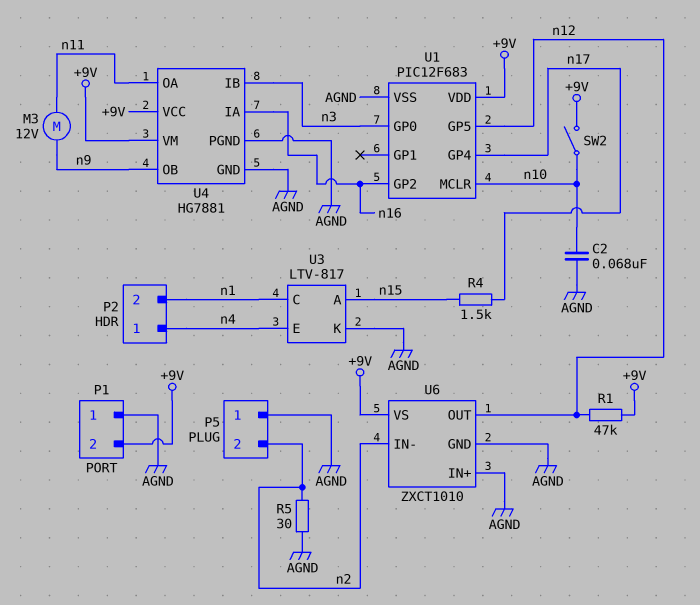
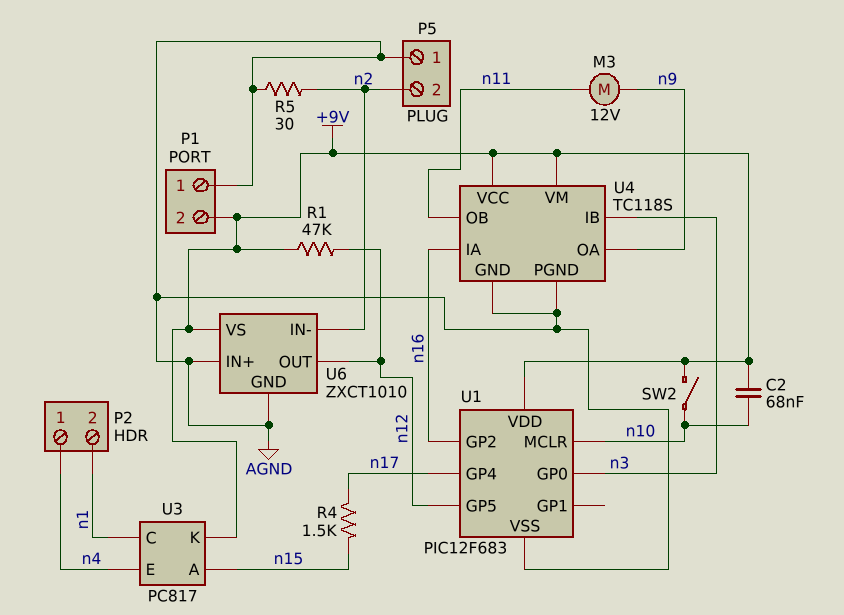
C2: 68nF (AGND, n10) -> 68nF (+9V, n10)
U3: LTV-817 -> PC817
U3 pin K: AGND -> +9V
U4: HG7881 -> TC118S
U4 pin OA: n11 -> n9
U4 pin OB: n9 -> n11

